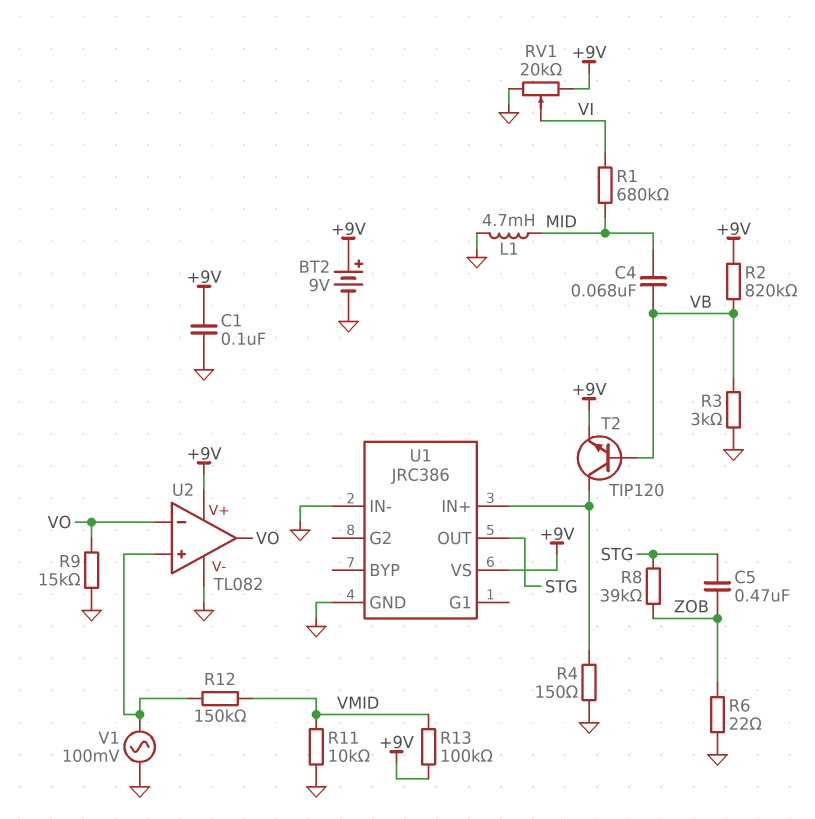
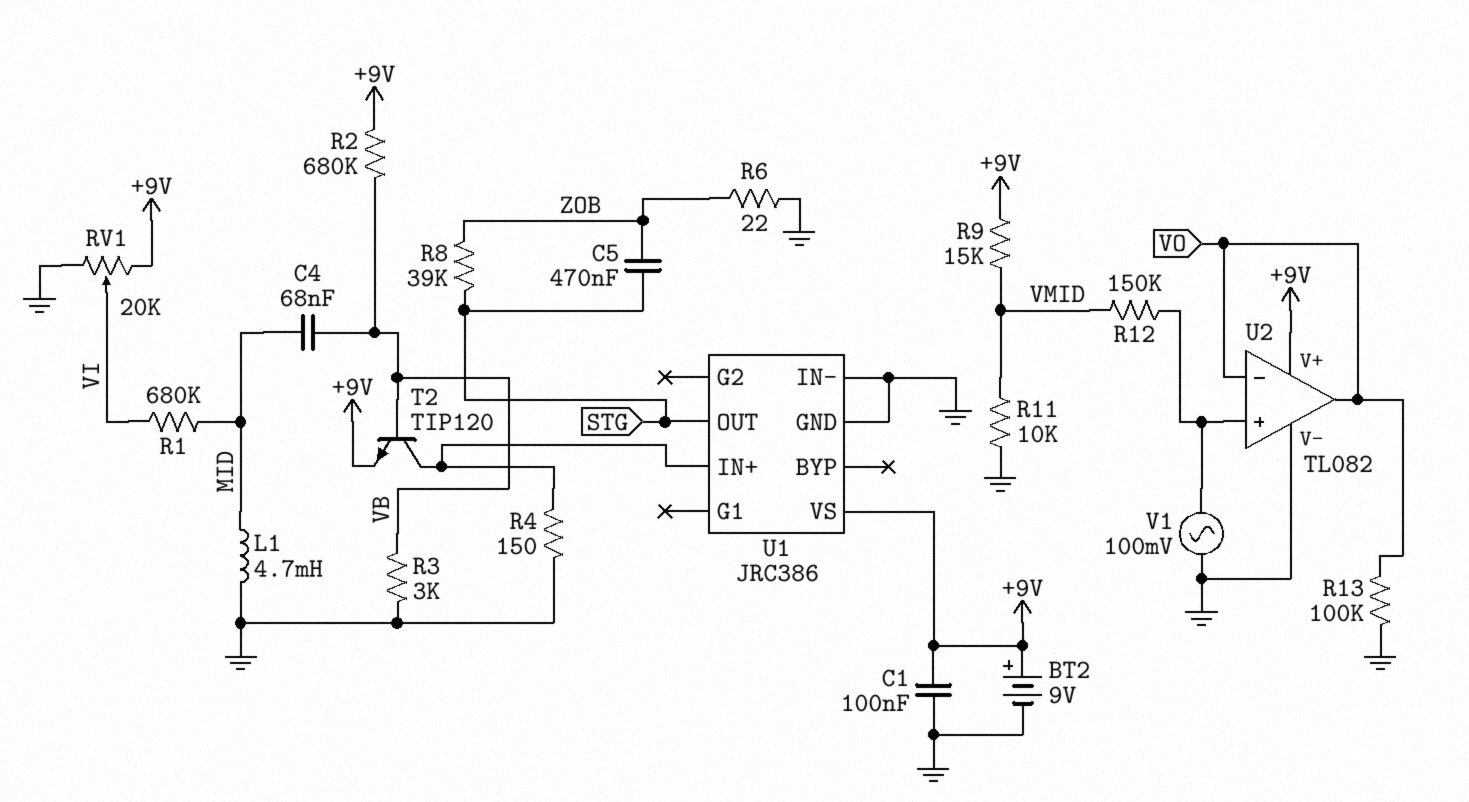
R2: 820k (+9V, VB) -> 680k (+9V, VB)
R9: 15k (GND, VO) -> 15k (+9V, VMID)
R13: 100k (+9V, VMID) -> 100k (GND, VO)

